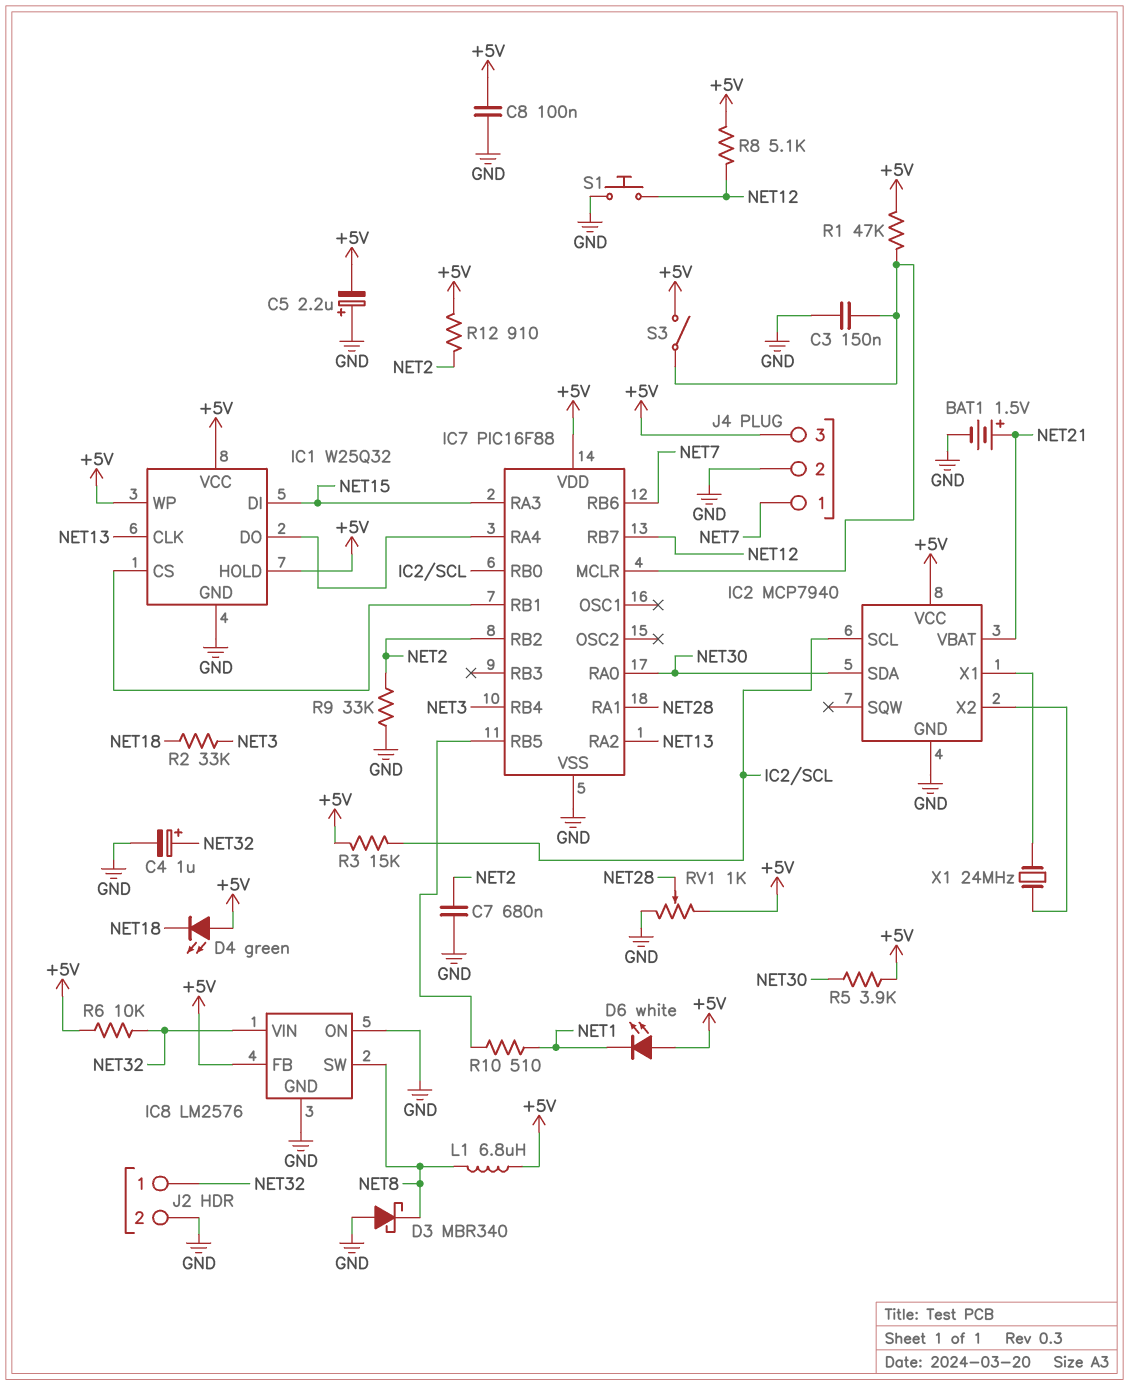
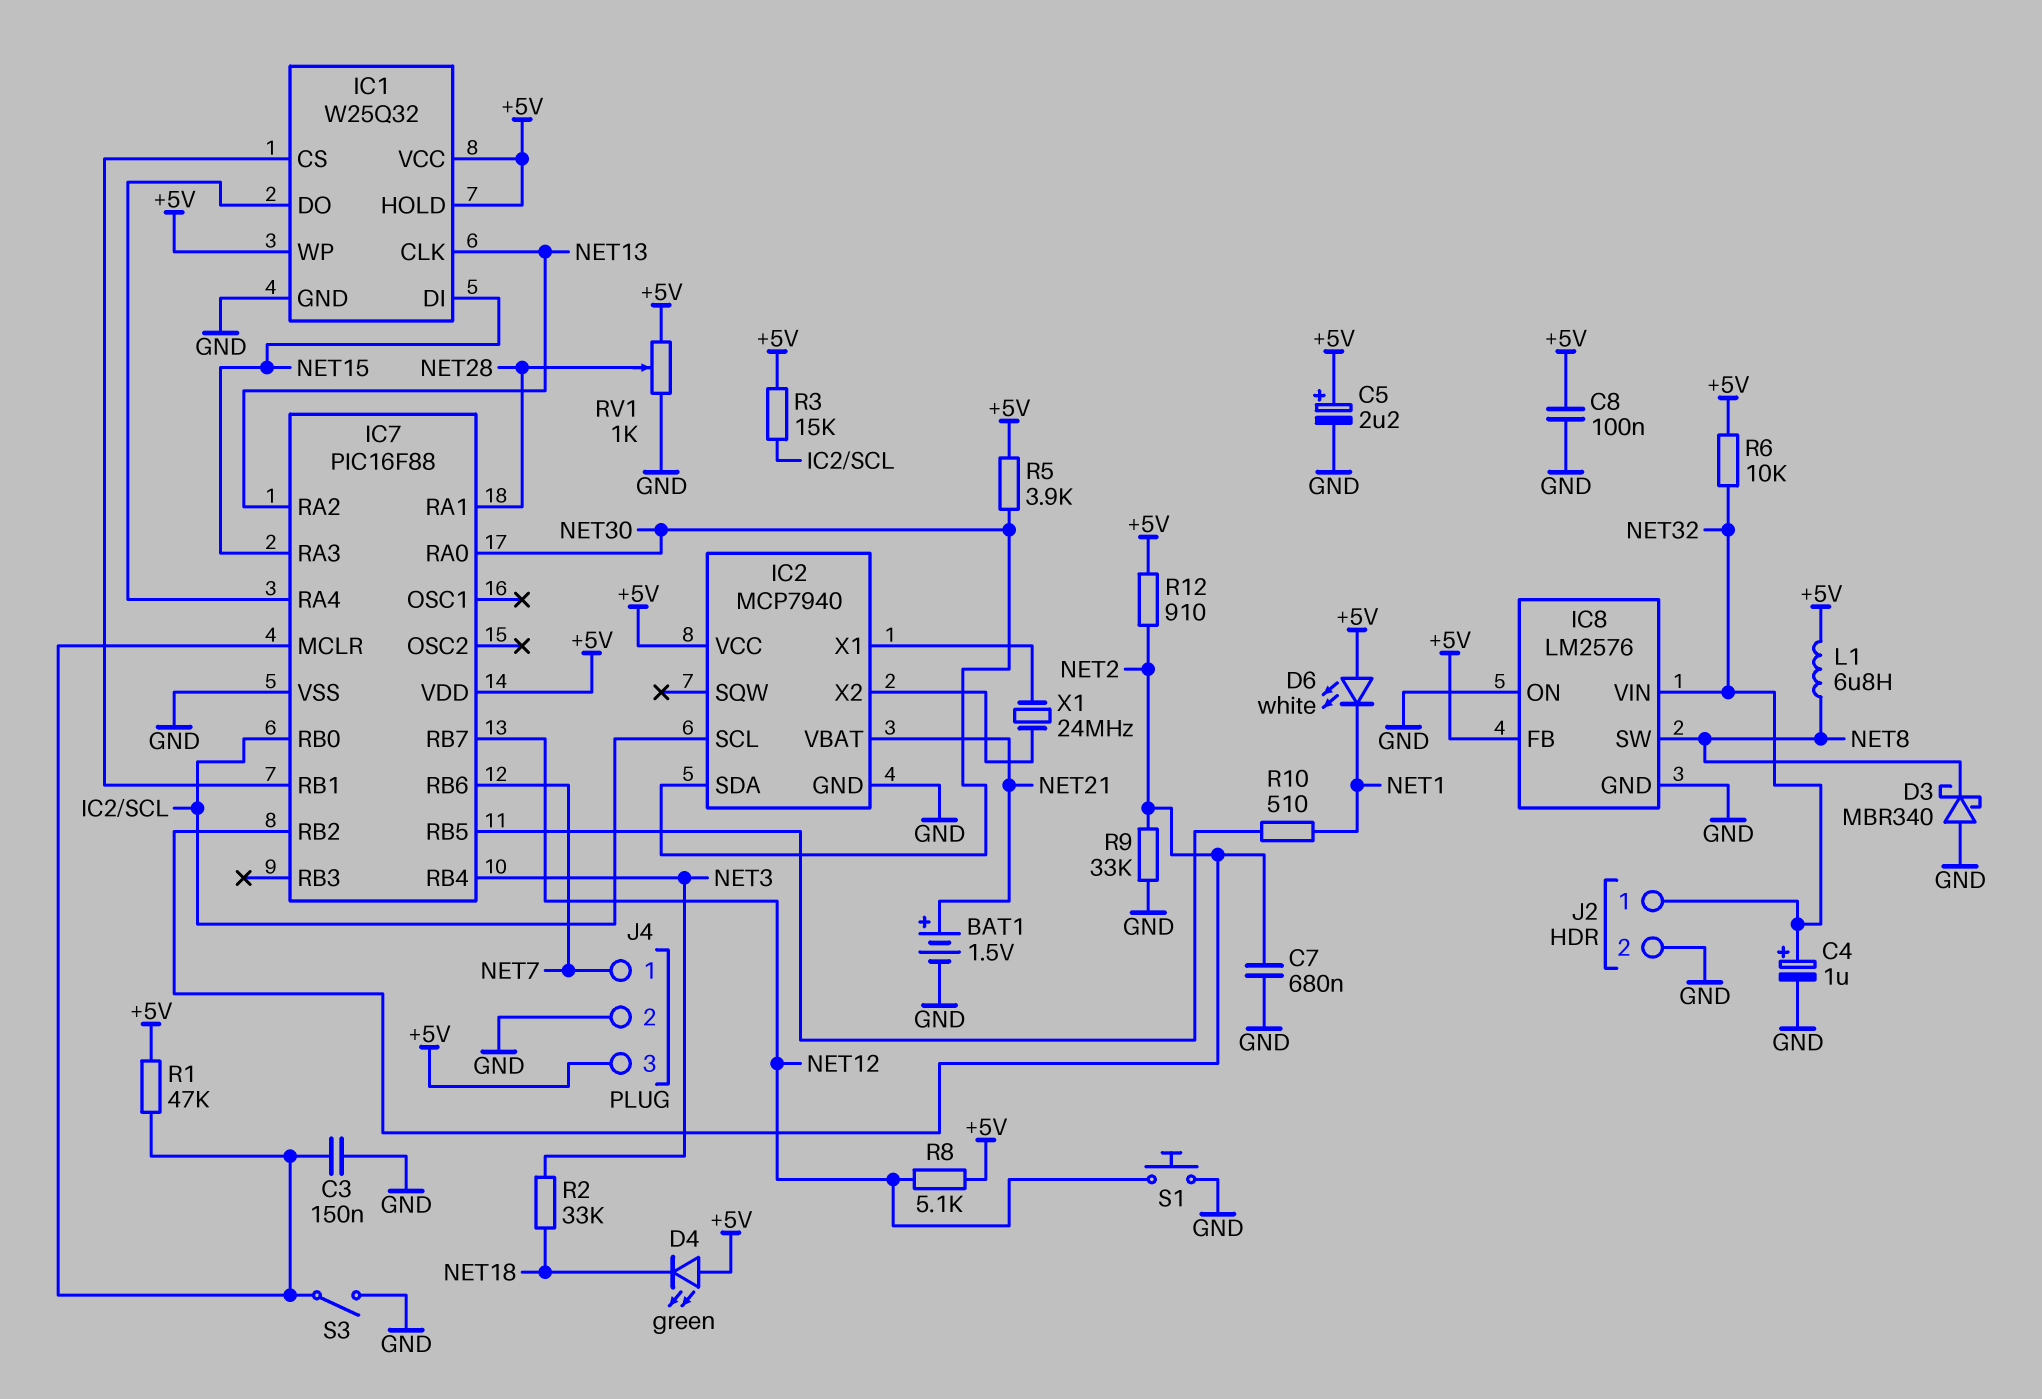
C5: 2.2uF (plus GND, minus +5V) -> 2.2uF (plus +5V, minus GND)
S3: switch (+5V, IC7/MCLR) -> switch (GND, IC7/MCLR)

